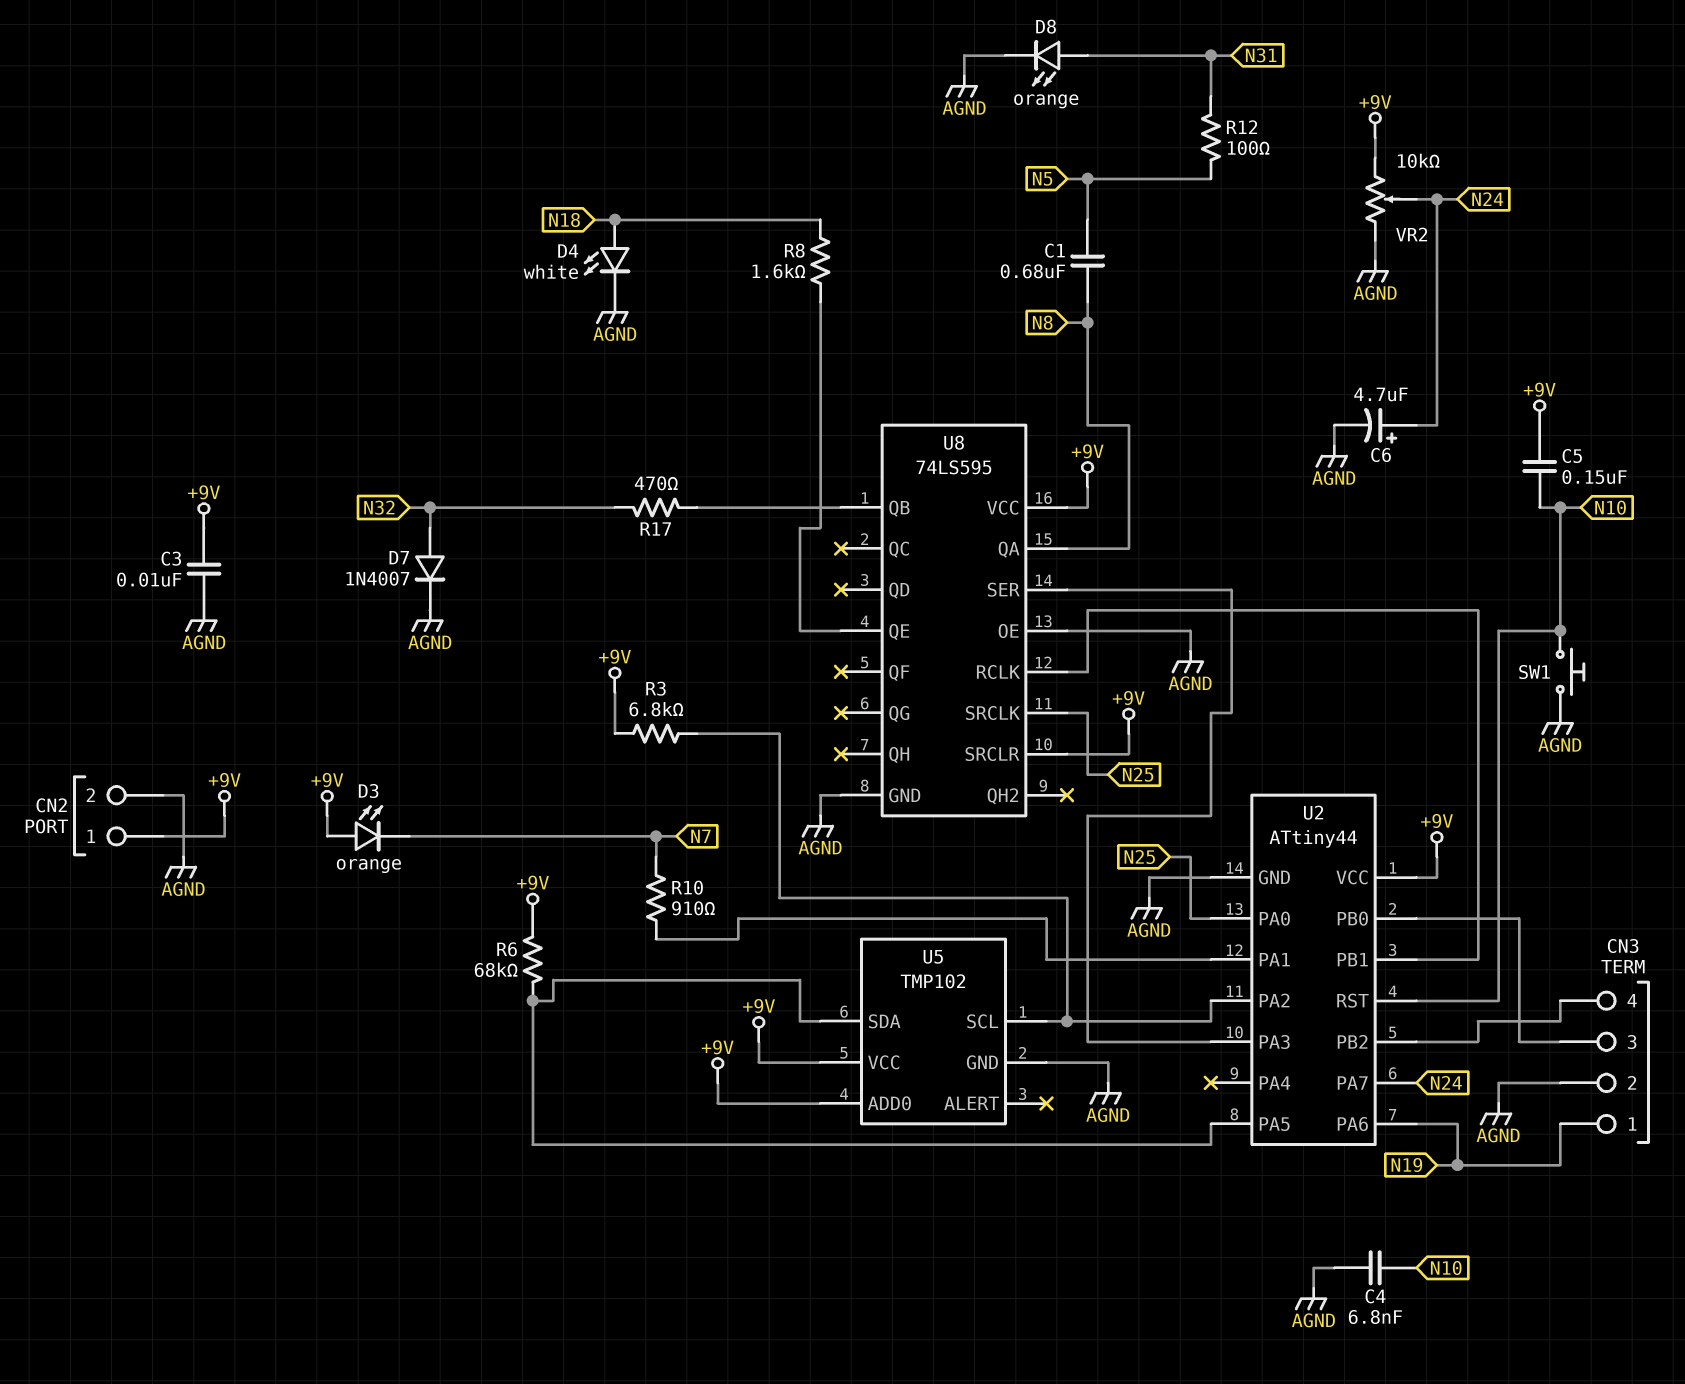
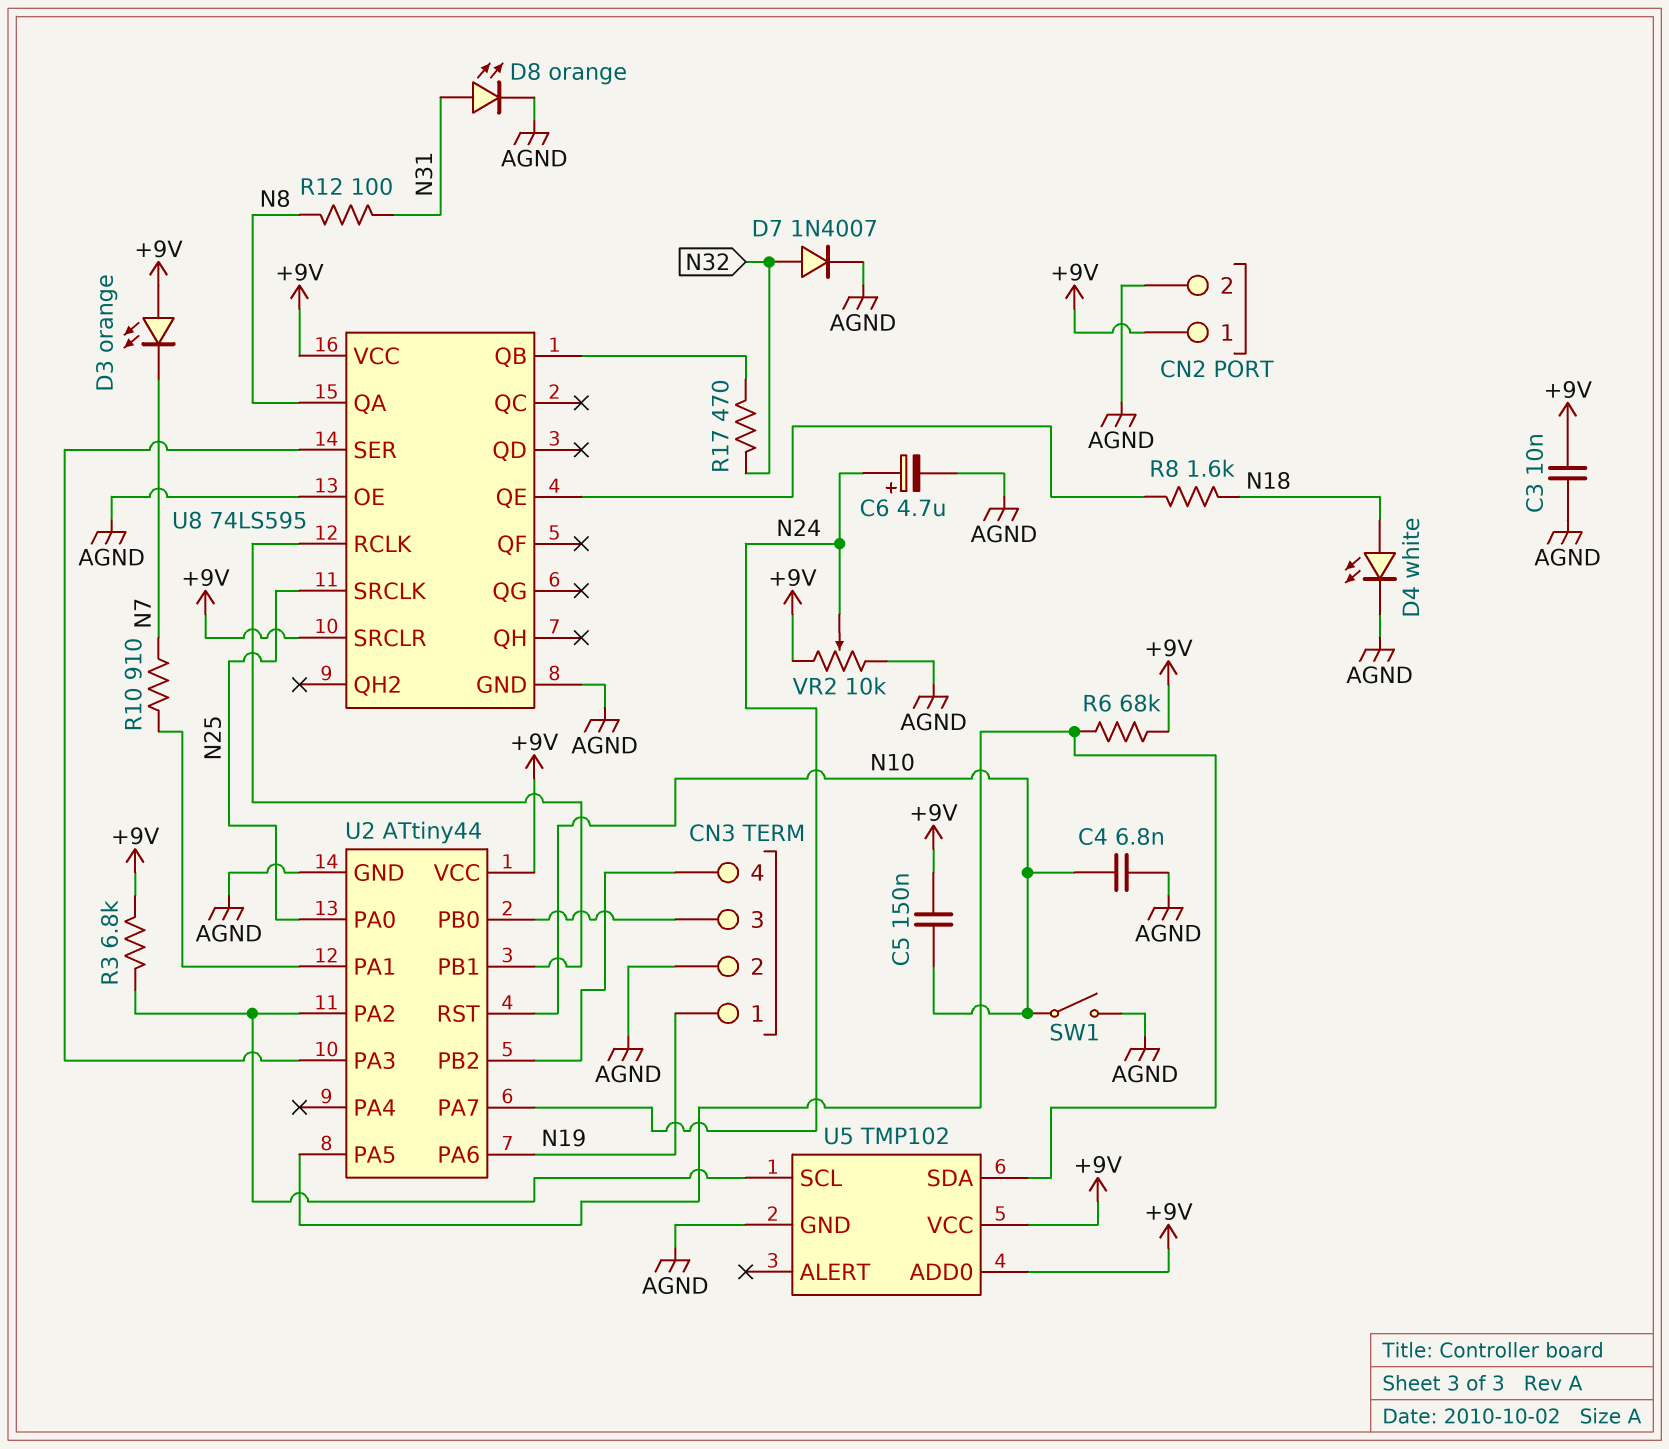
C1: 680nF (N5, N8) -> none
R12: 100 (N5, N31) -> 100 (N8, N31)
SW1: button (AGND, N10) -> switch (AGND, N10)

